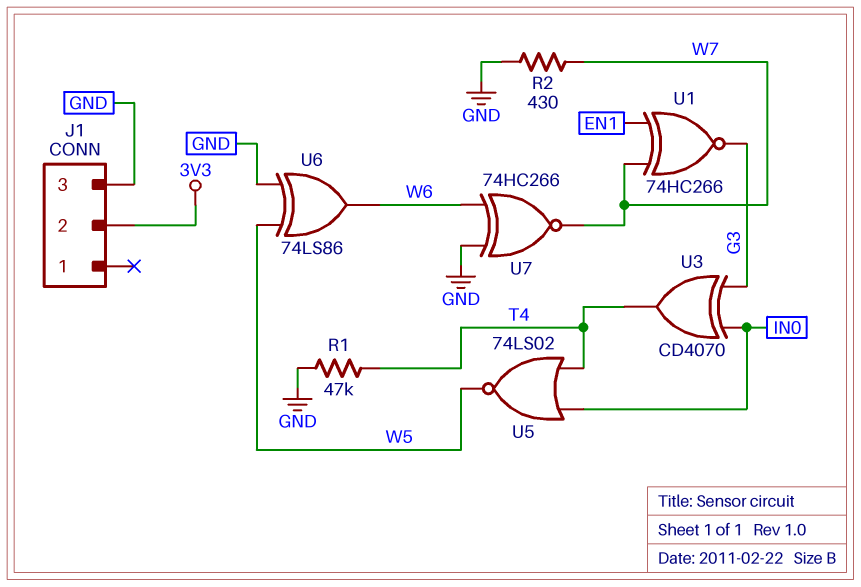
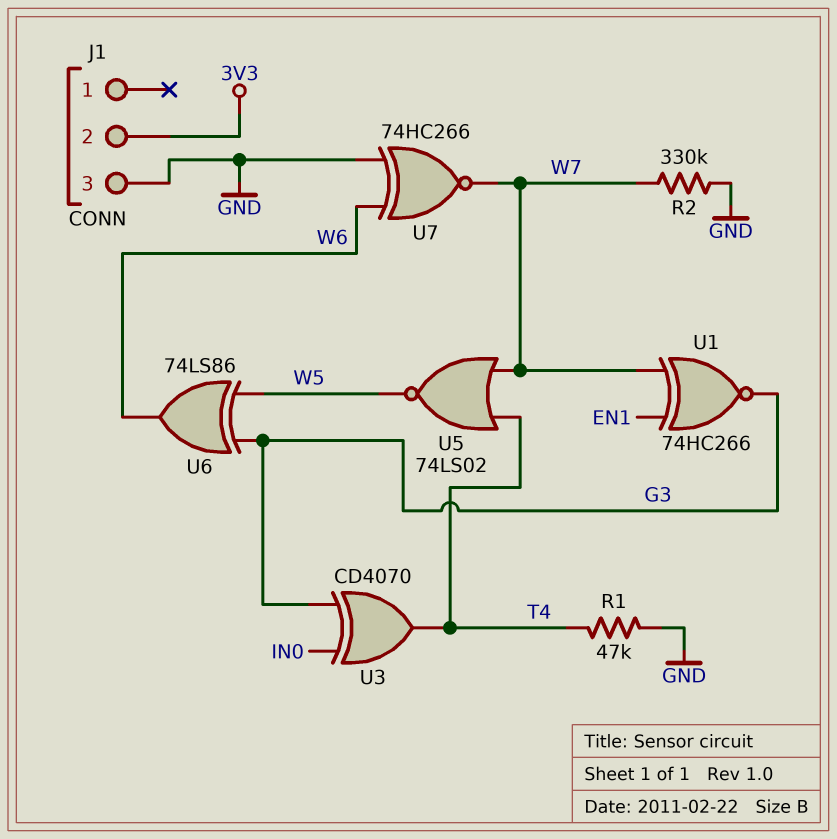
R2: 430 (GND, W7) -> 330k (GND, W7)
U5: NOR 74LS02 (in IN0, in T4, out W5) -> NOR 74LS02 (in T4, in W7, out W5)
U6: XOR 74LS86 (in GND, in W5, out W6) -> XOR 74LS86 (in G3, in W5, out W6)

